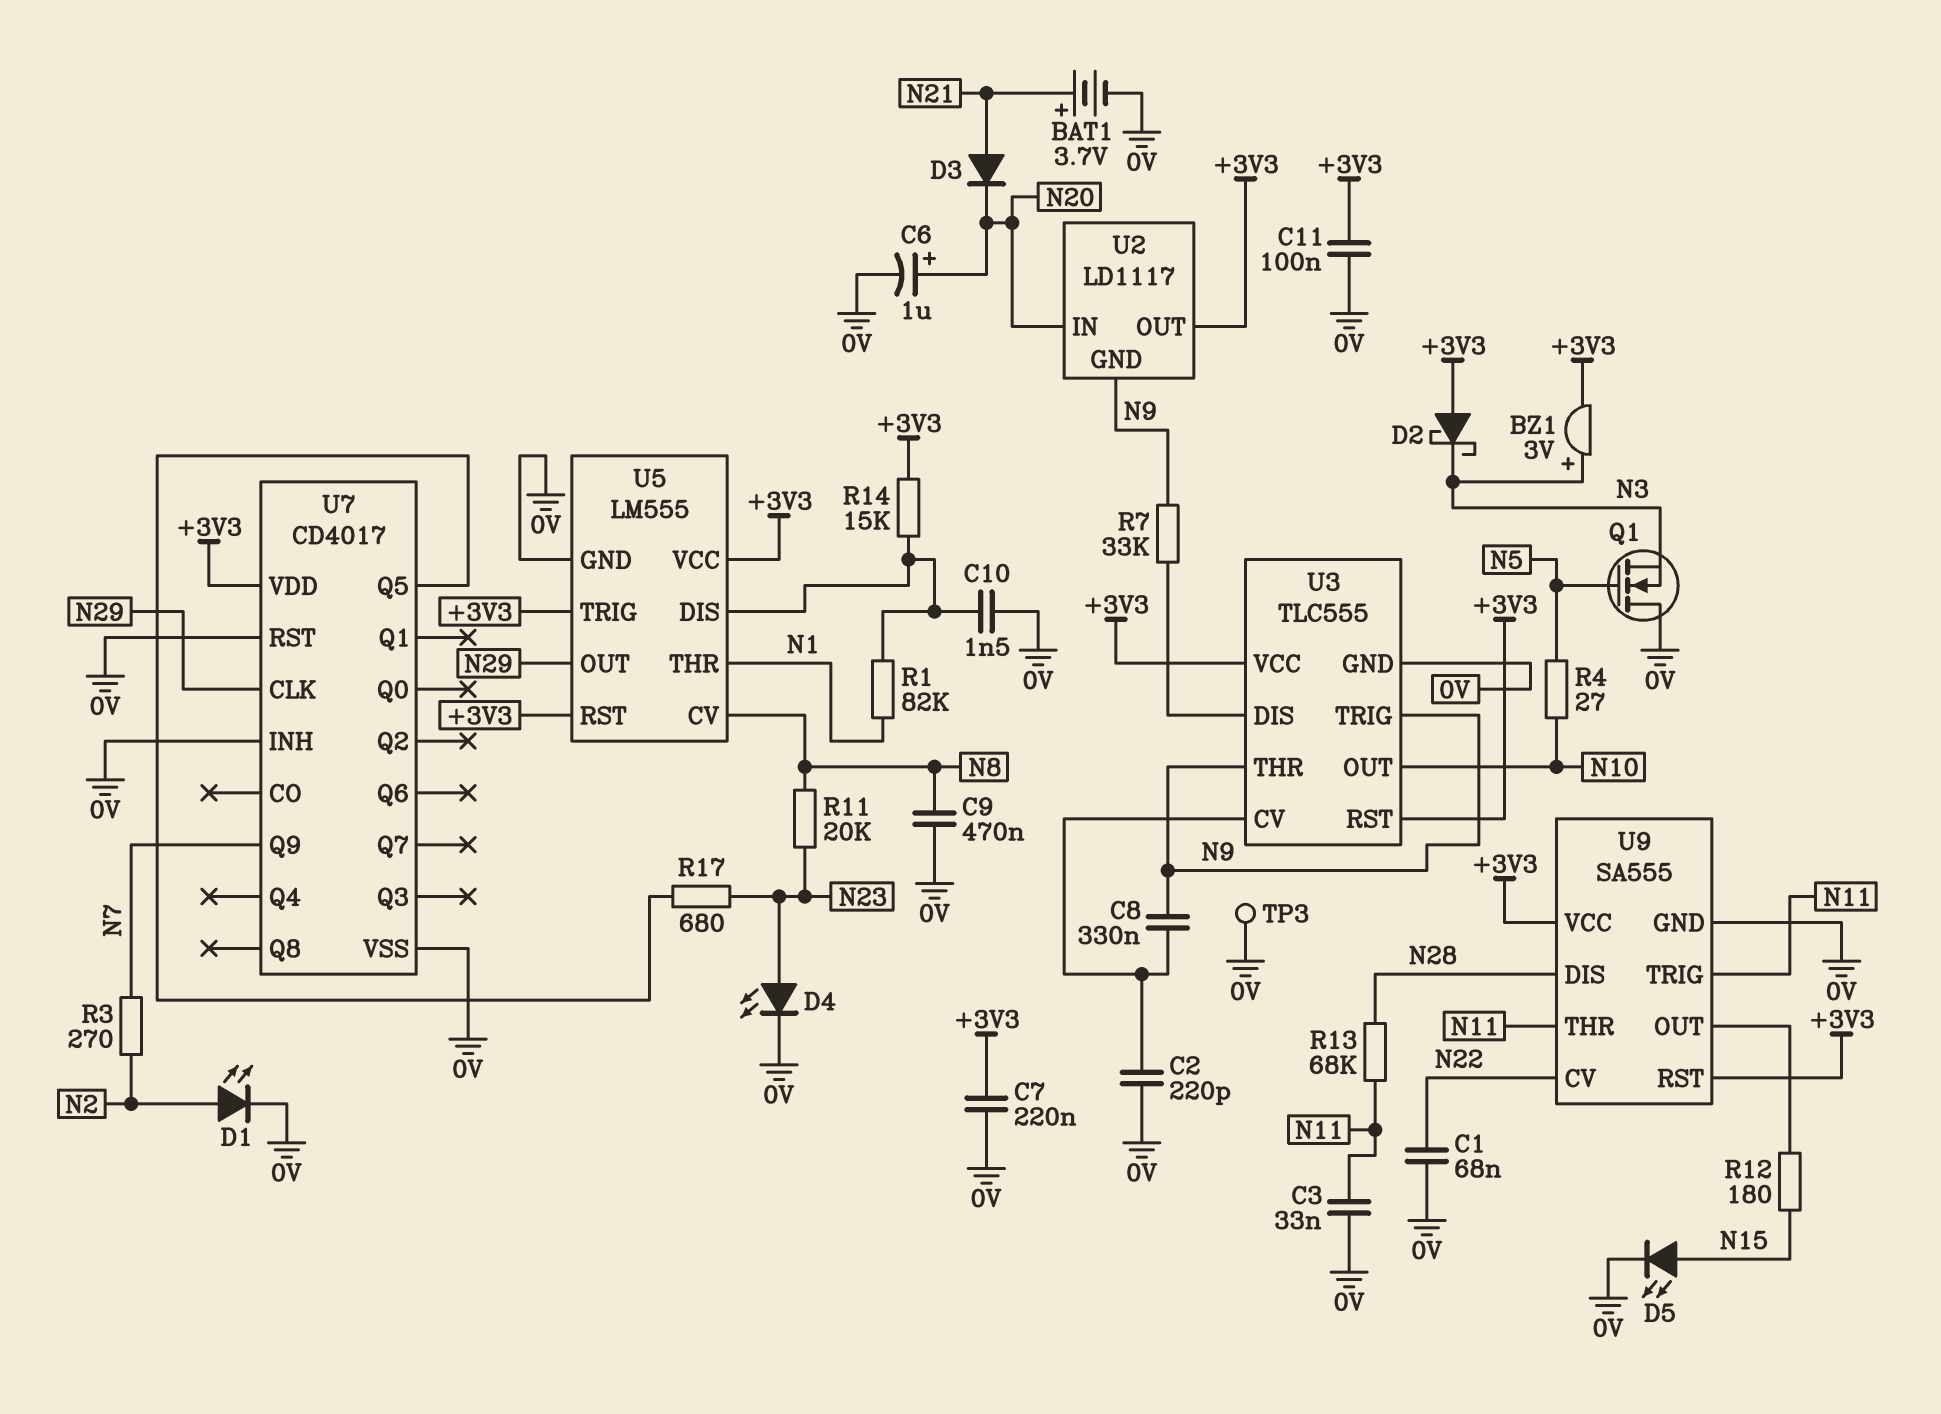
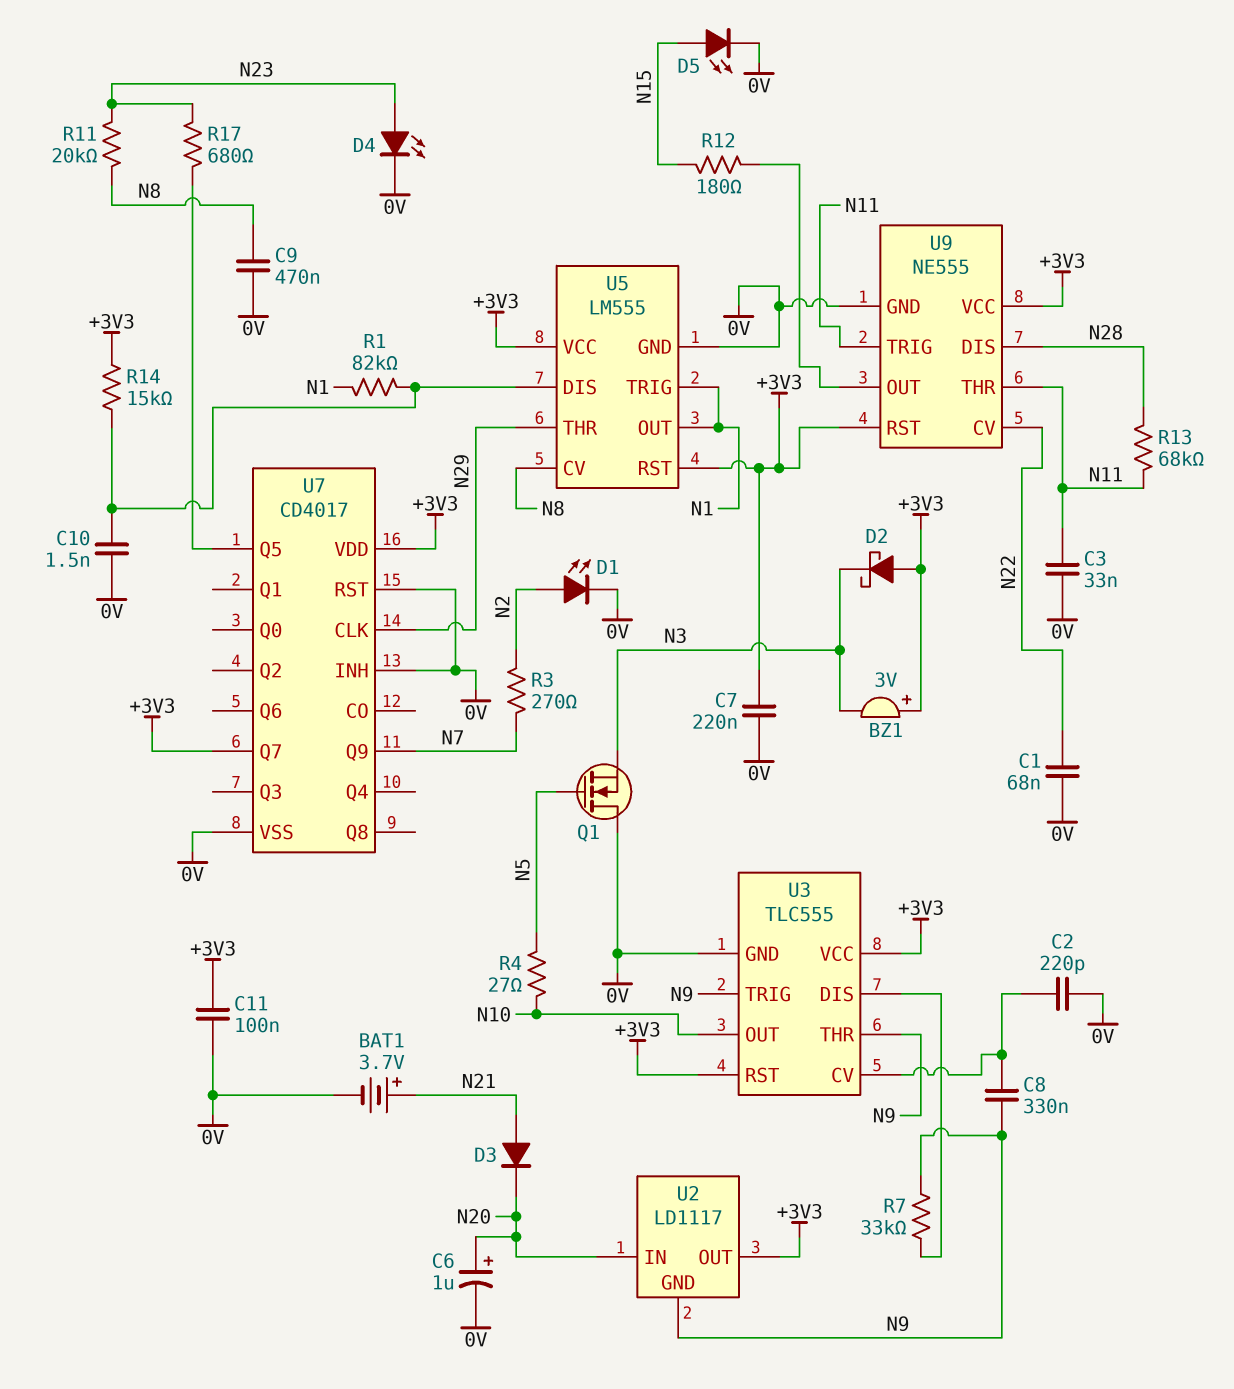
BZ1: buzzer 3V (plus N3, minus +3V3) -> buzzer 3V (plus +3V3, minus N3)
TP3: test point (0V) -> none
U5 pin OUT: N29 -> N1
U5 pin THR: N1 -> N29
U5 pin TRIG: +3V3 -> N1
U7 pin Q7: none -> +3V3
U9: SA555 -> NE555

